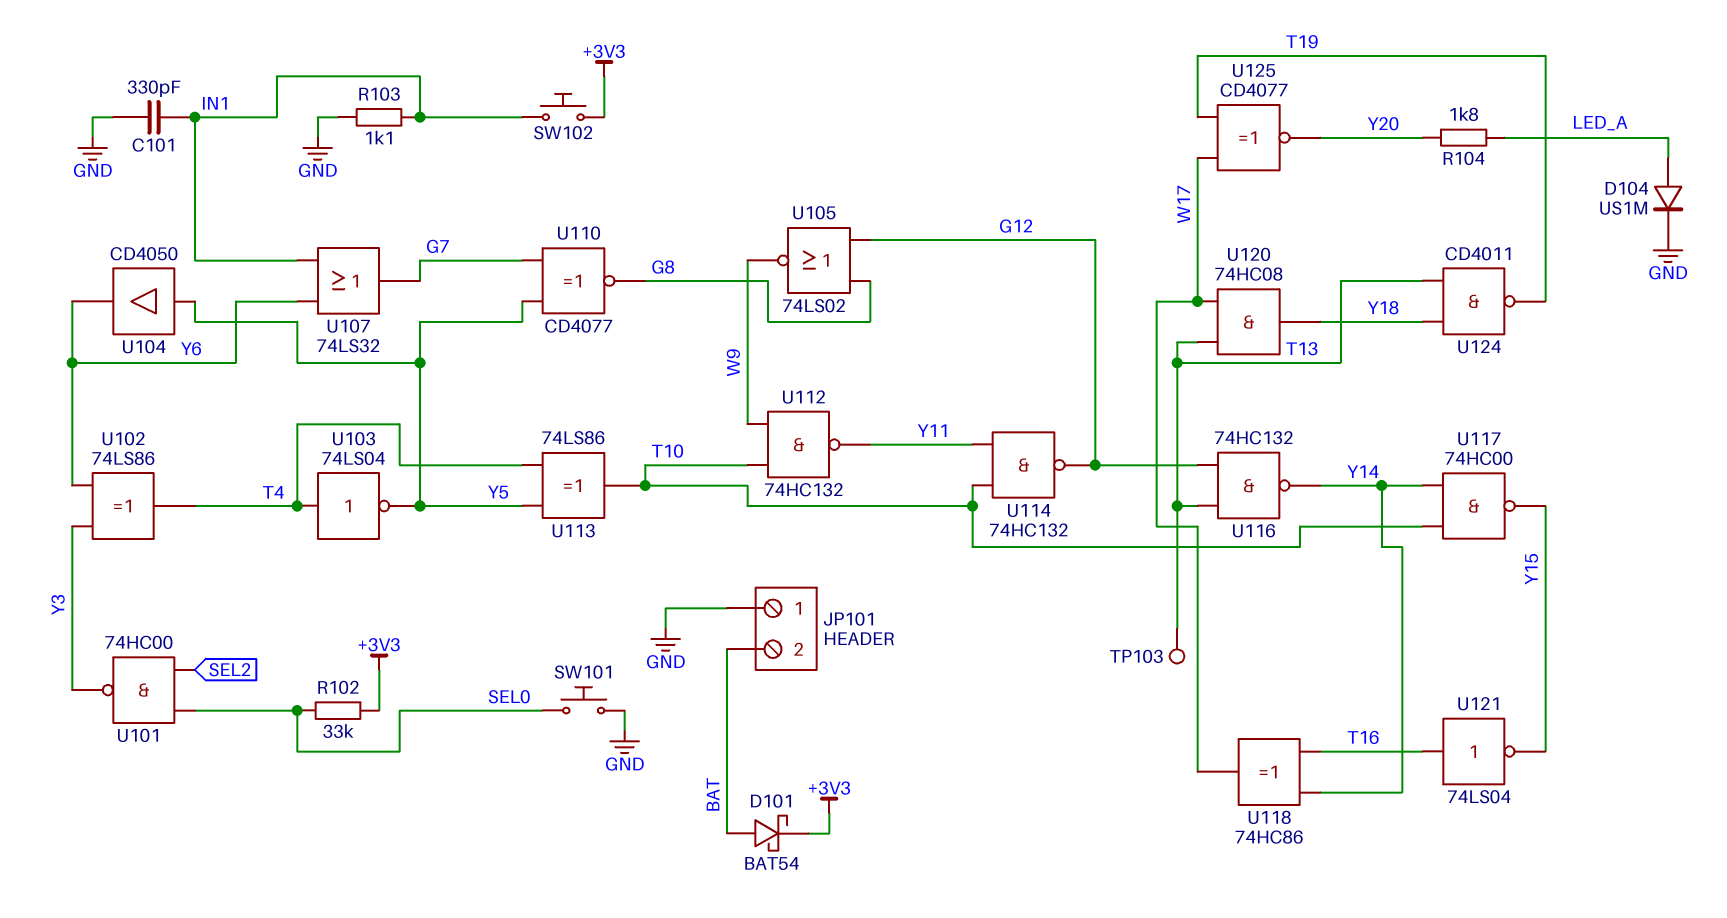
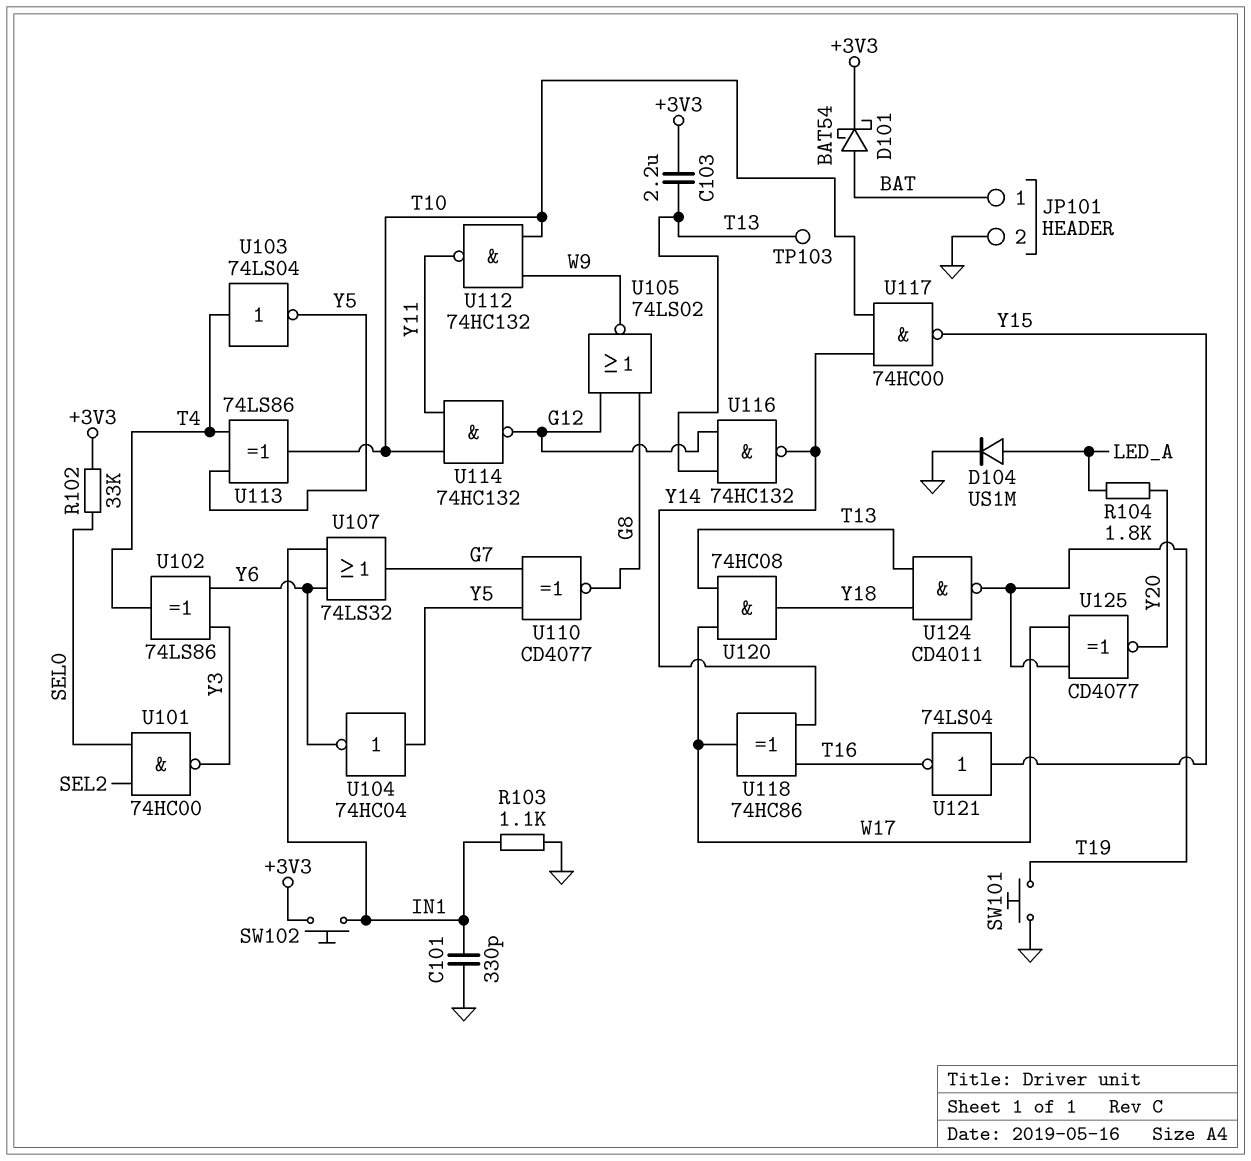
C103: none -> 2.2uF (+3V3, T13)
JP101 pin 1: GND -> BAT
JP101 pin 2: BAT -> GND
SW101: button (GND, SEL0) -> button (GND, T19)
U104: buffer CD4050 (in Y5, out Y6) -> NOT 74HC04 (in Y5, out Y6)
U121: NOT 74LS04 (in T16, out Y15) -> NOT 74LS04 (in Y15, out T16)

